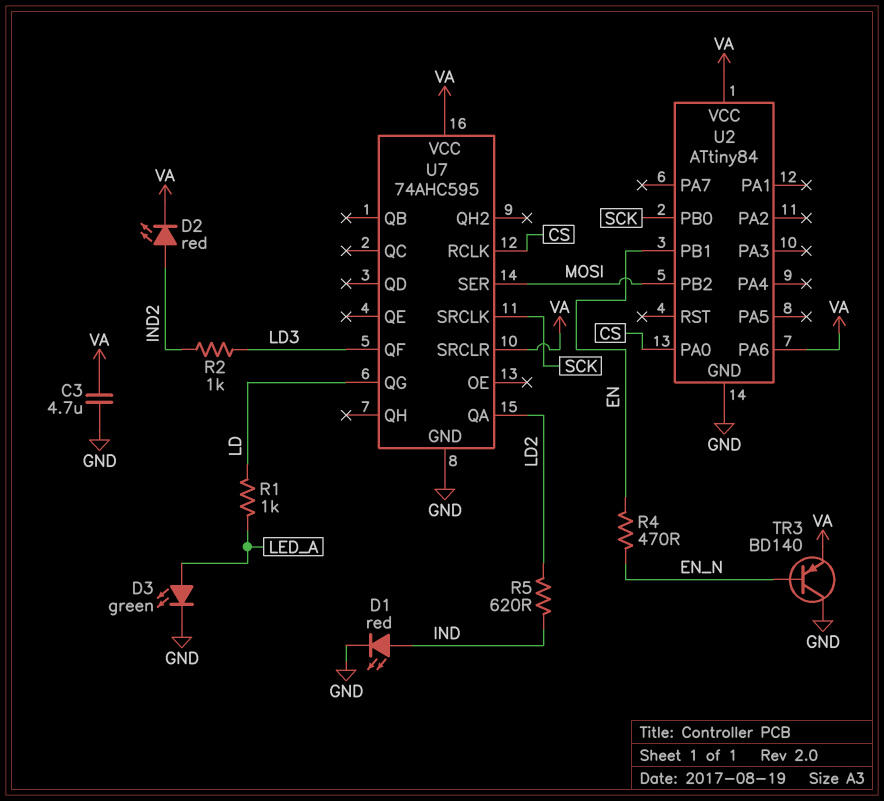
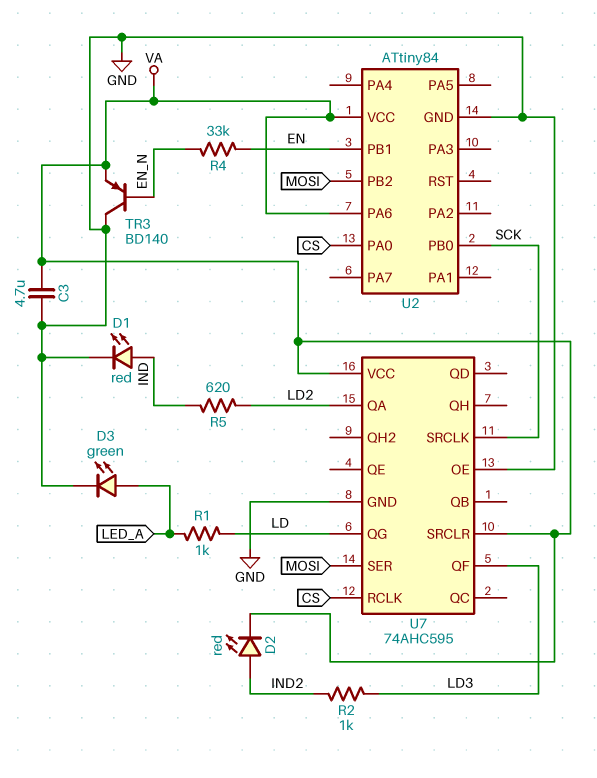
R4: 470 (EN, EN_N) -> 33k (EN, EN_N)
U7 pin OE: none -> GND

